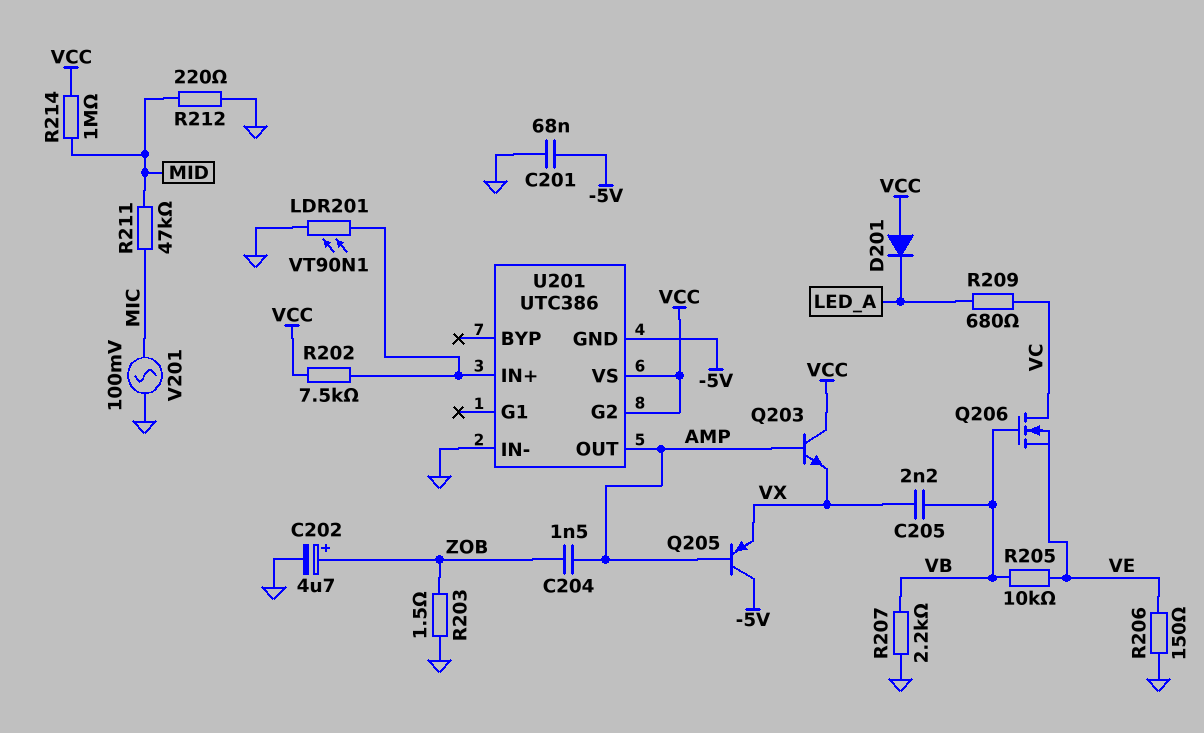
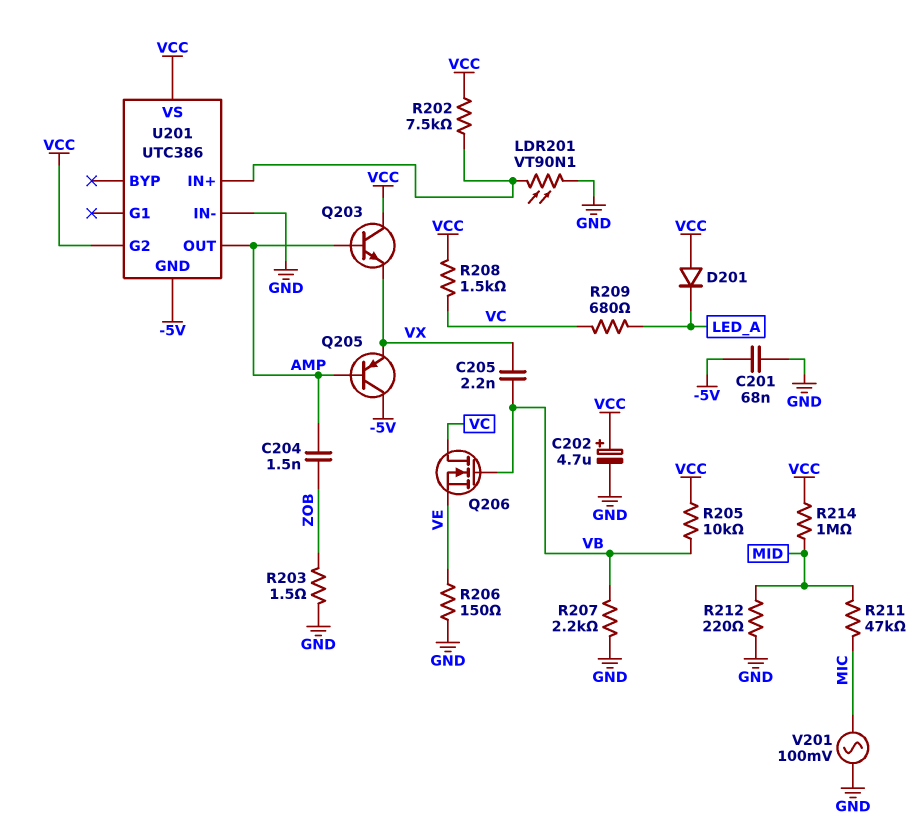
C202: 4.7uF (plus ZOB, minus GND) -> 4.7uF (plus VCC, minus GND)
R205: 10k (VB, VE) -> 10k (VB, VCC)
R208: none -> 1.5k (VC, VCC)

